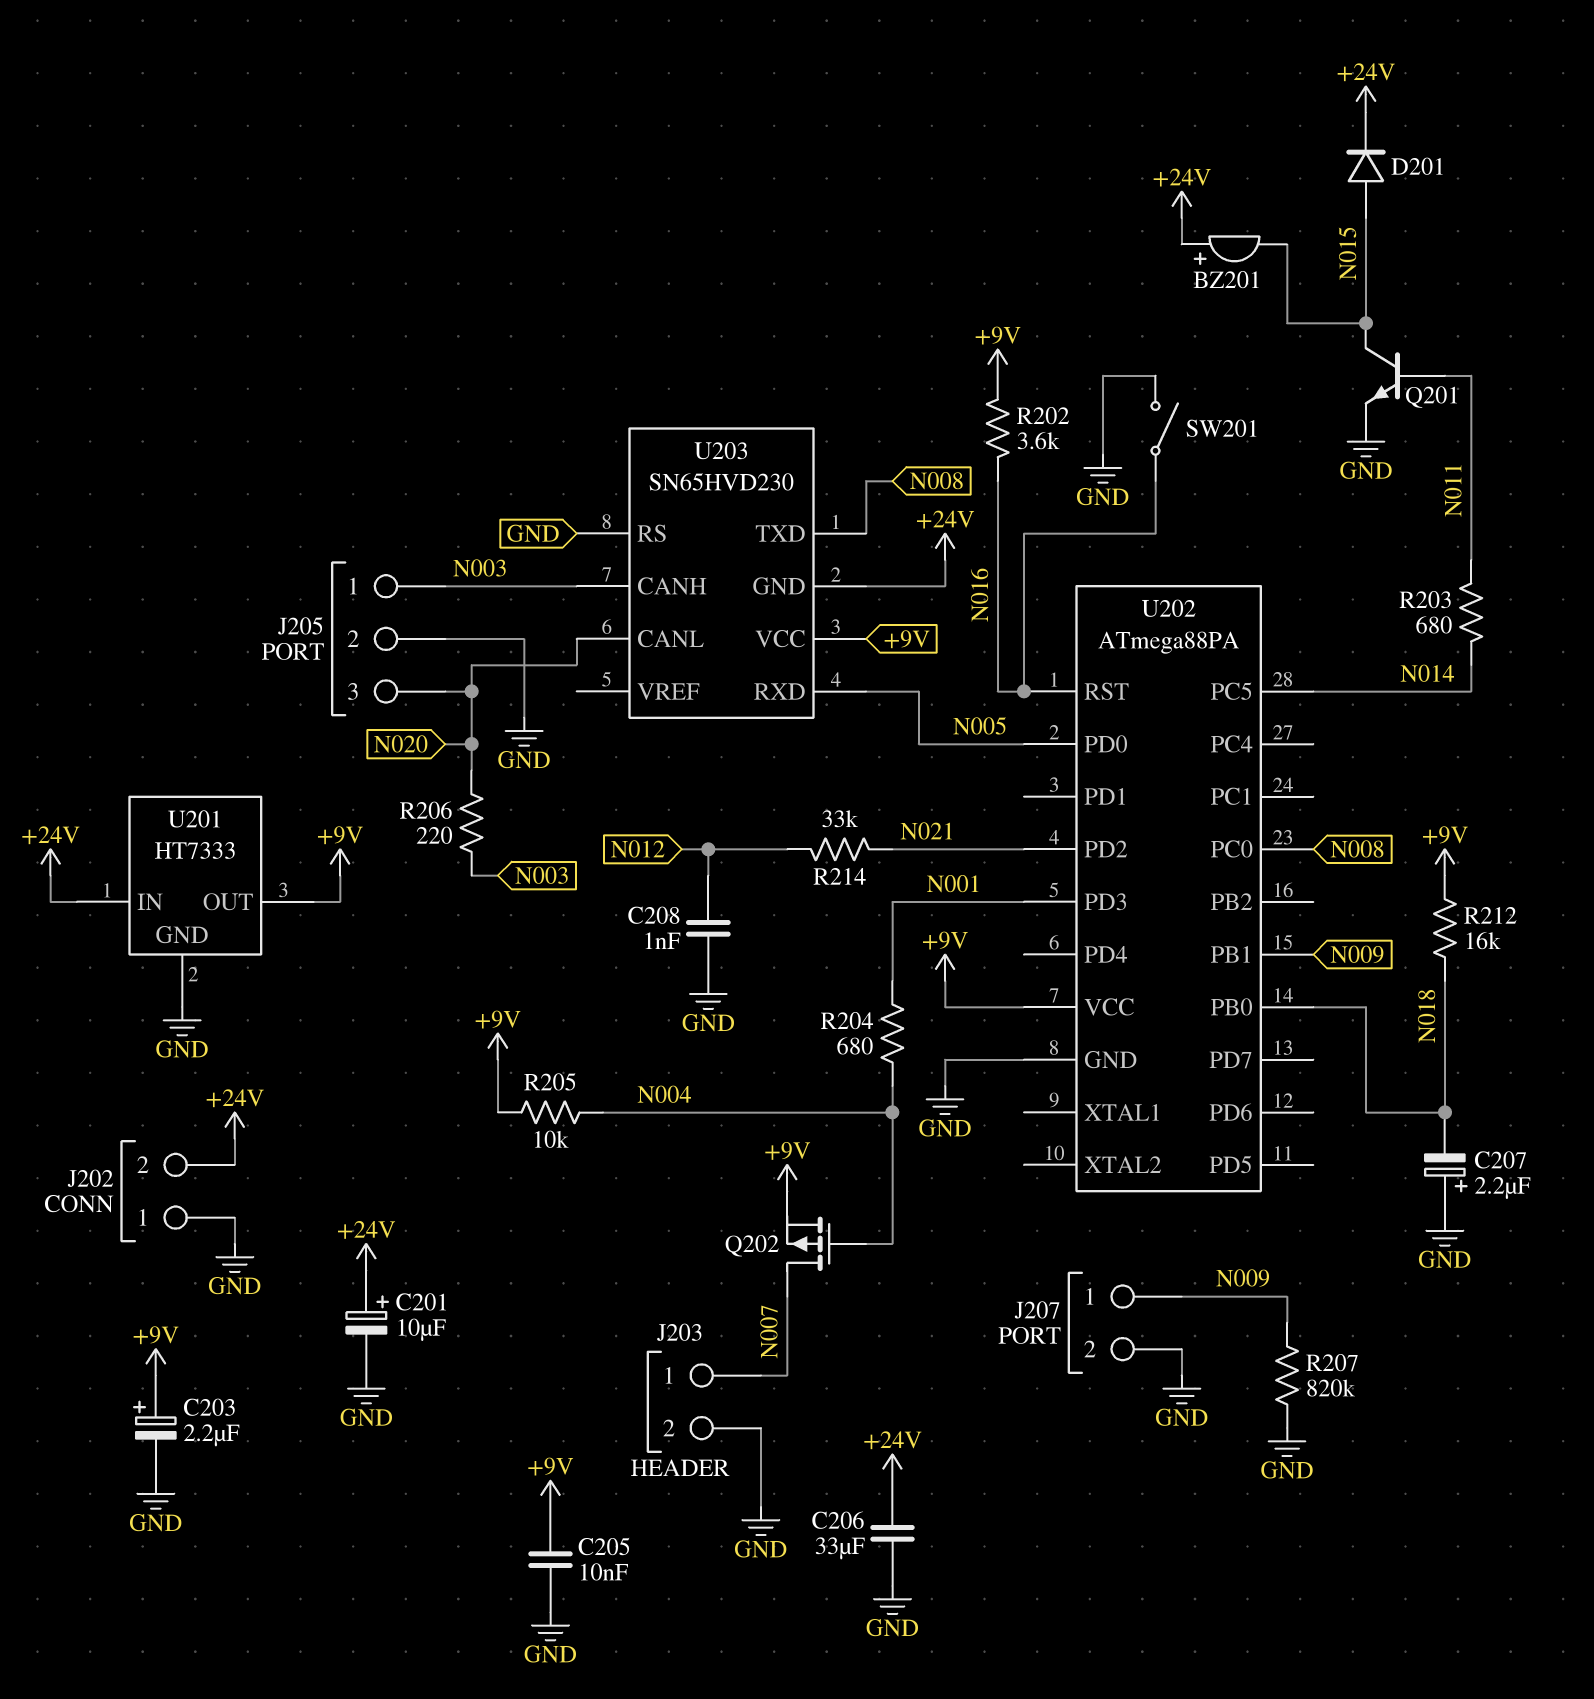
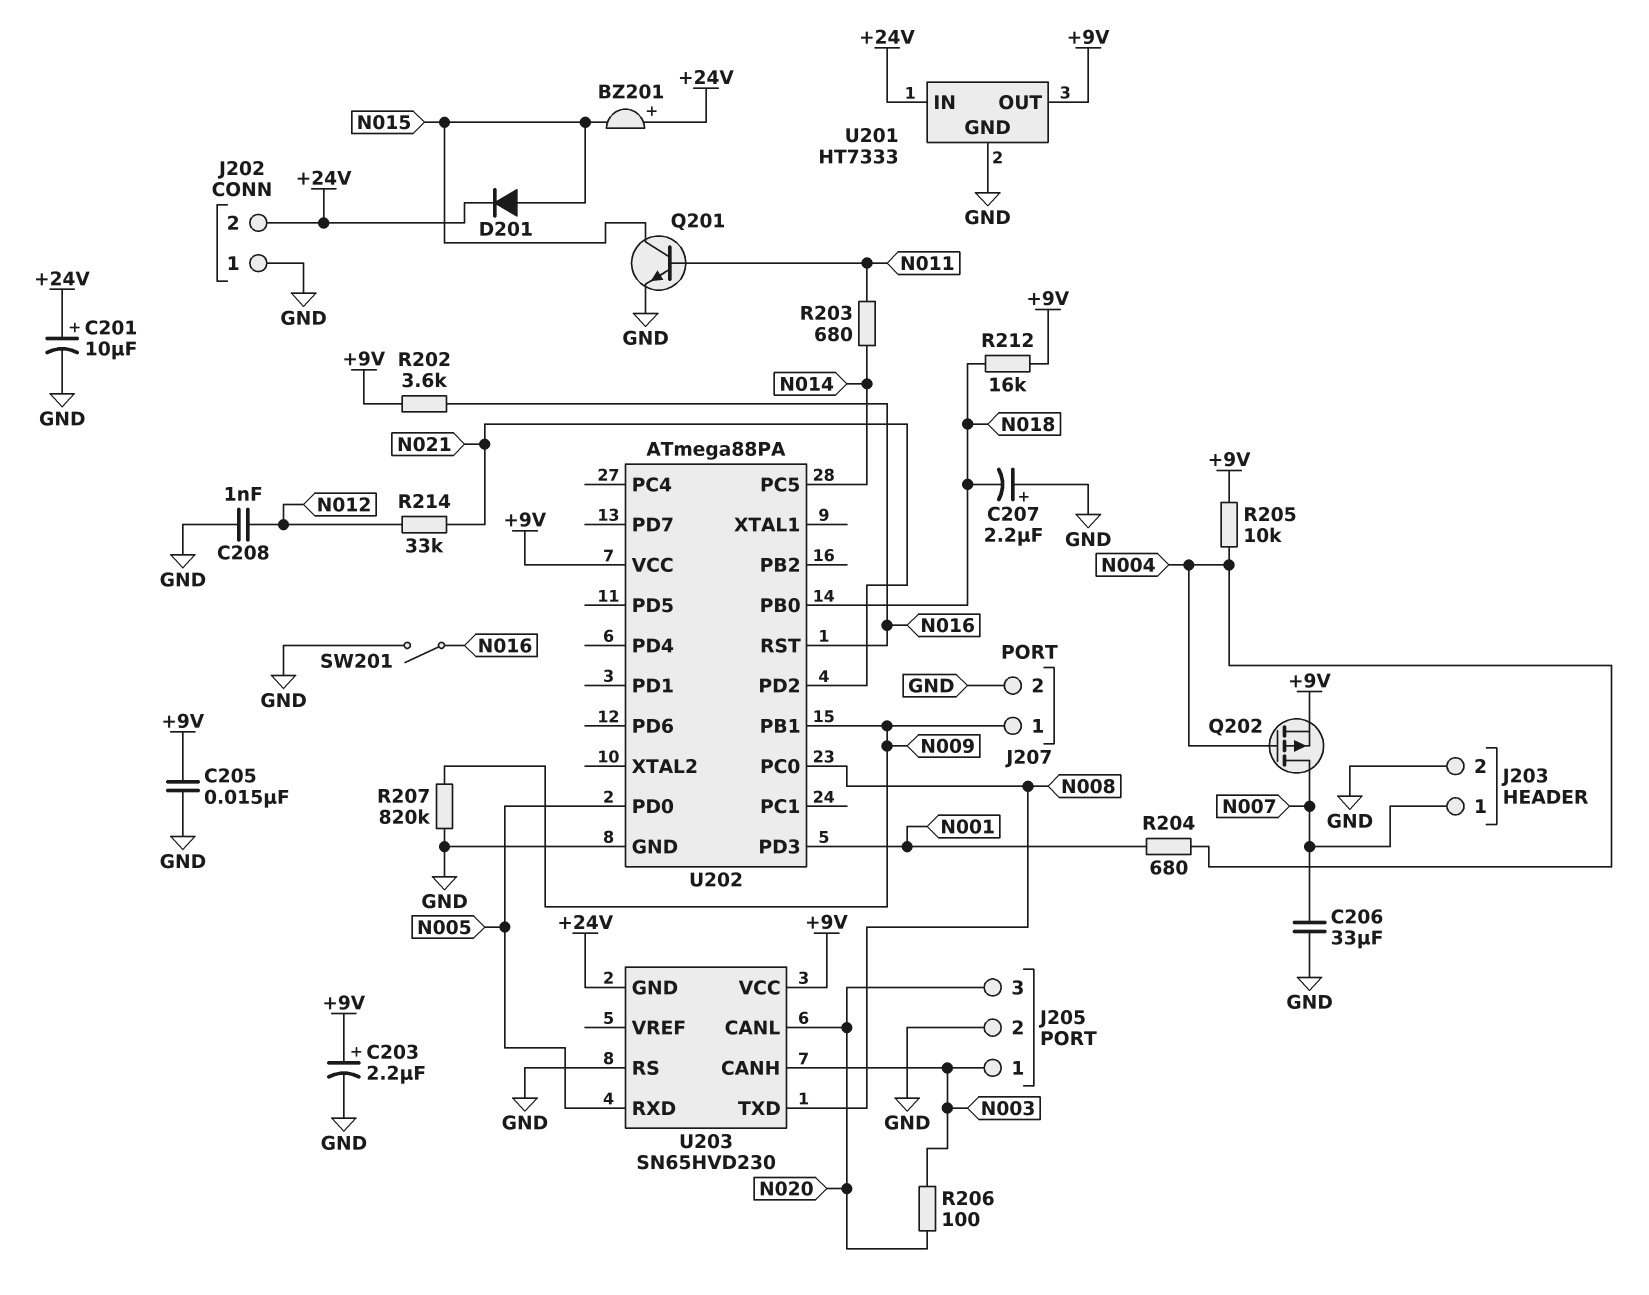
C205: 10nF (+9V, GND) -> 15nF (+9V, GND)
C206: 33uF (+24V, GND) -> 33uF (GND, N007)
R206: 220 (N003, N020) -> 100 (N003, N020)

